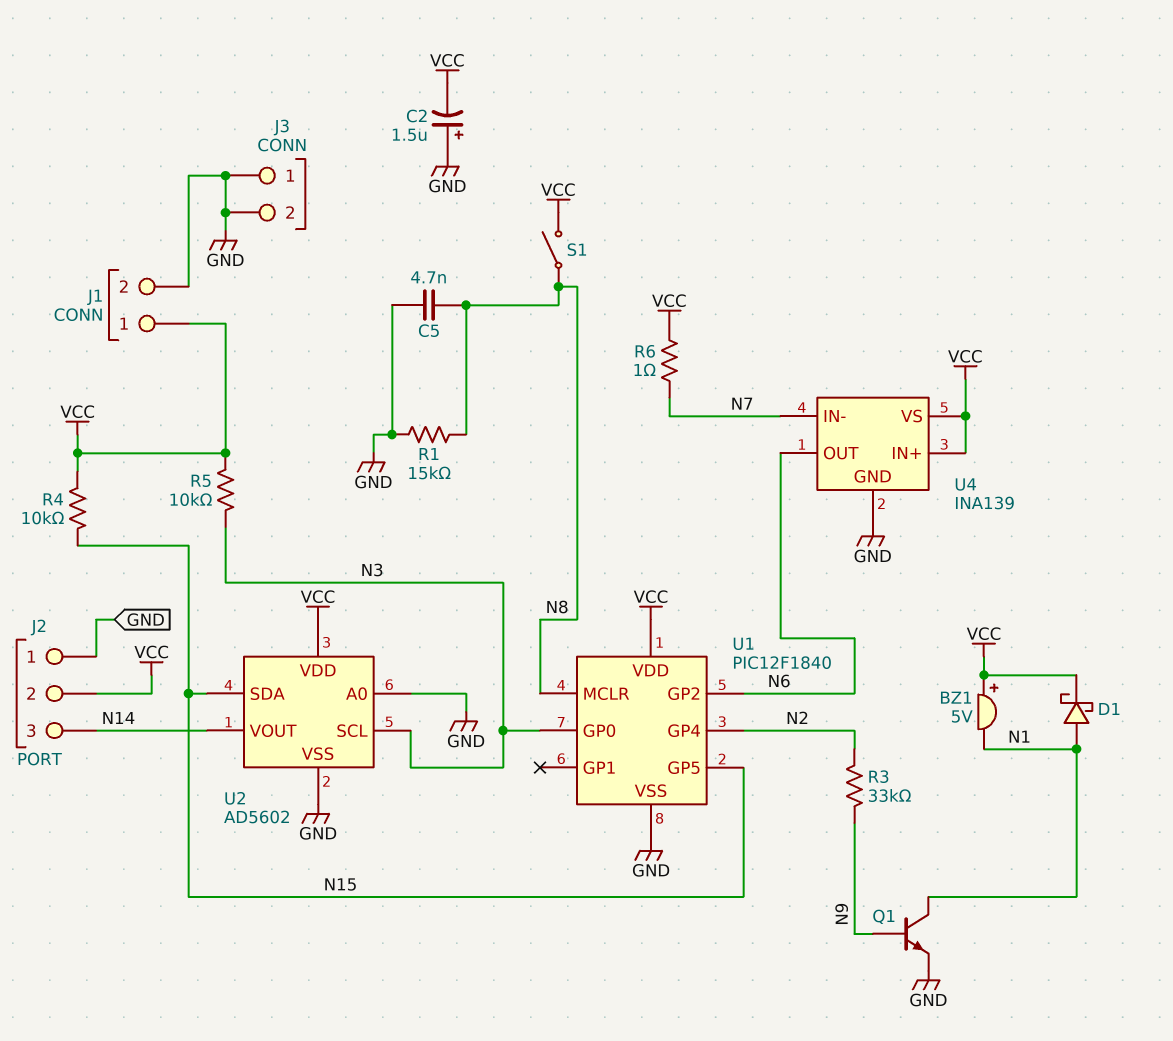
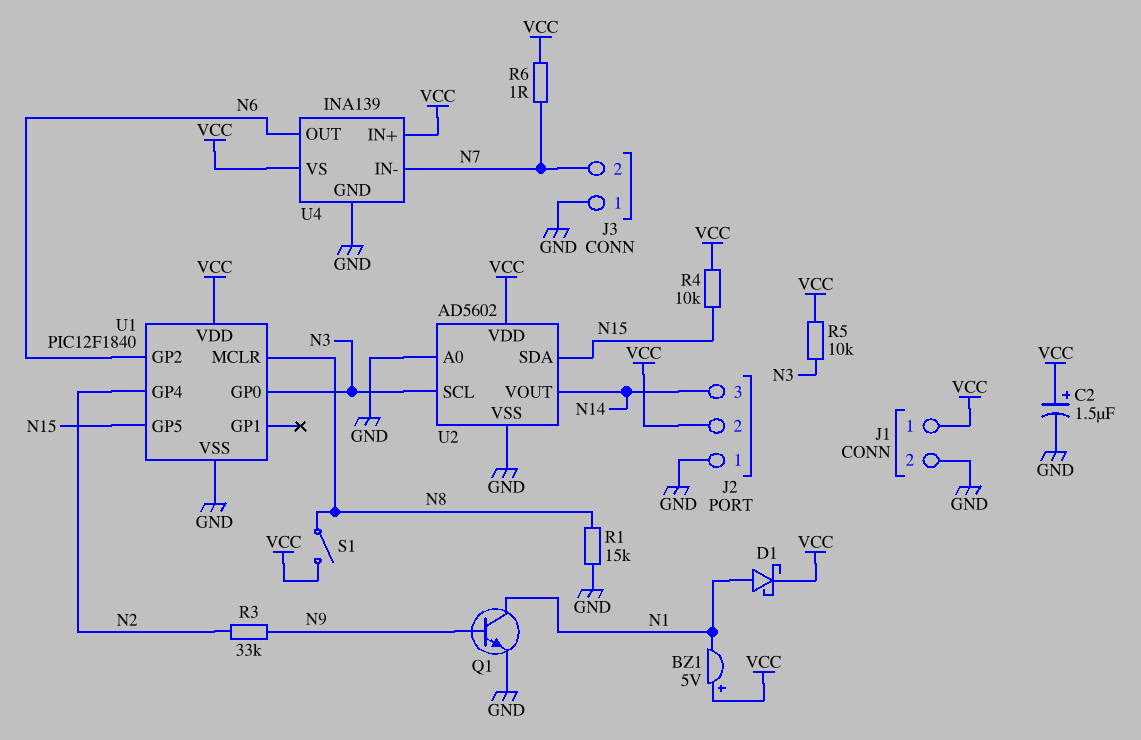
C2: 1.5uF (plus GND, minus VCC) -> 1.5uF (plus VCC, minus GND)
C5: 4.7nF (GND, N8) -> none
J3 pin 2: GND -> N7

